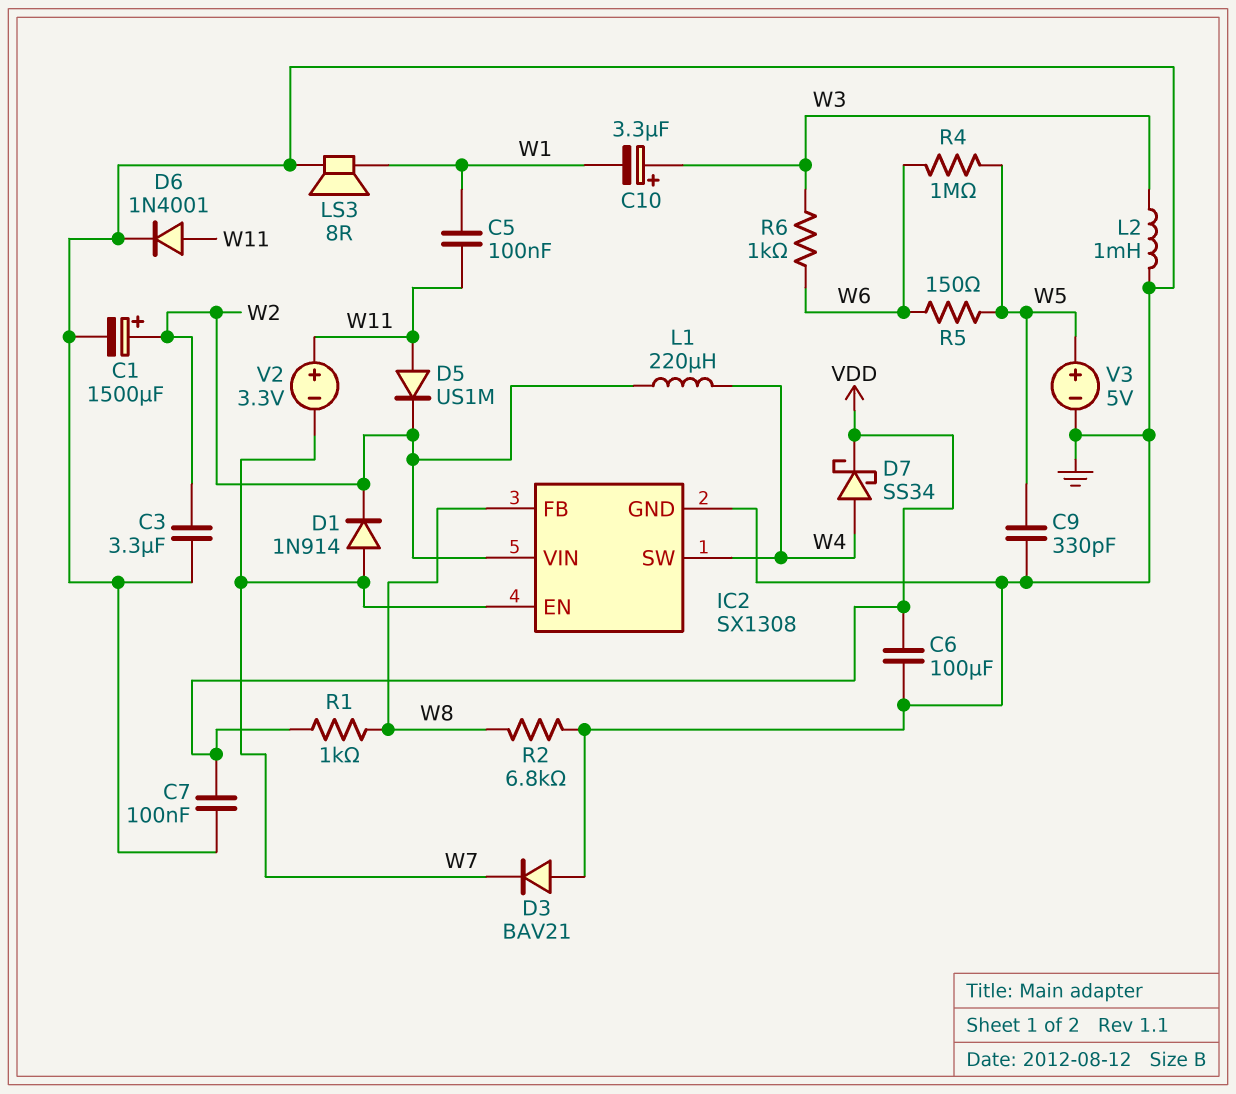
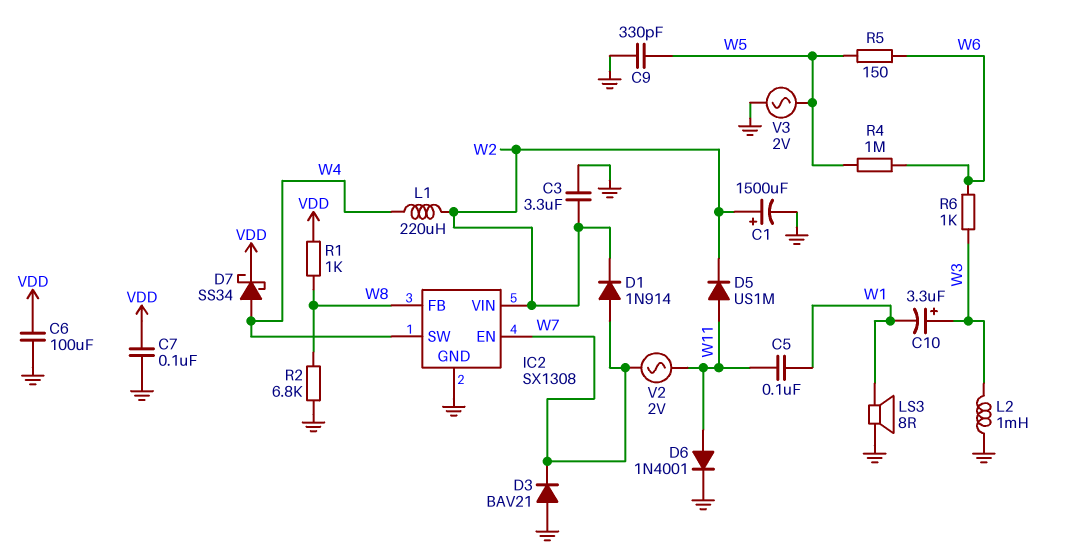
V2: 3.3V (plus W11, minus W7) -> AC 2V (W7, W11)
V3: 5V (plus W5, minus GND) -> AC 2V (GND, W5)

